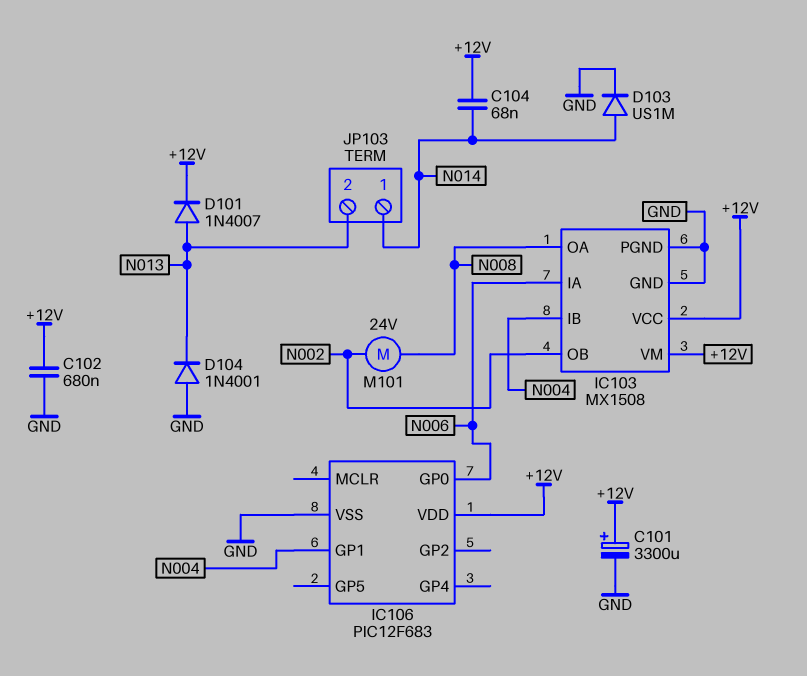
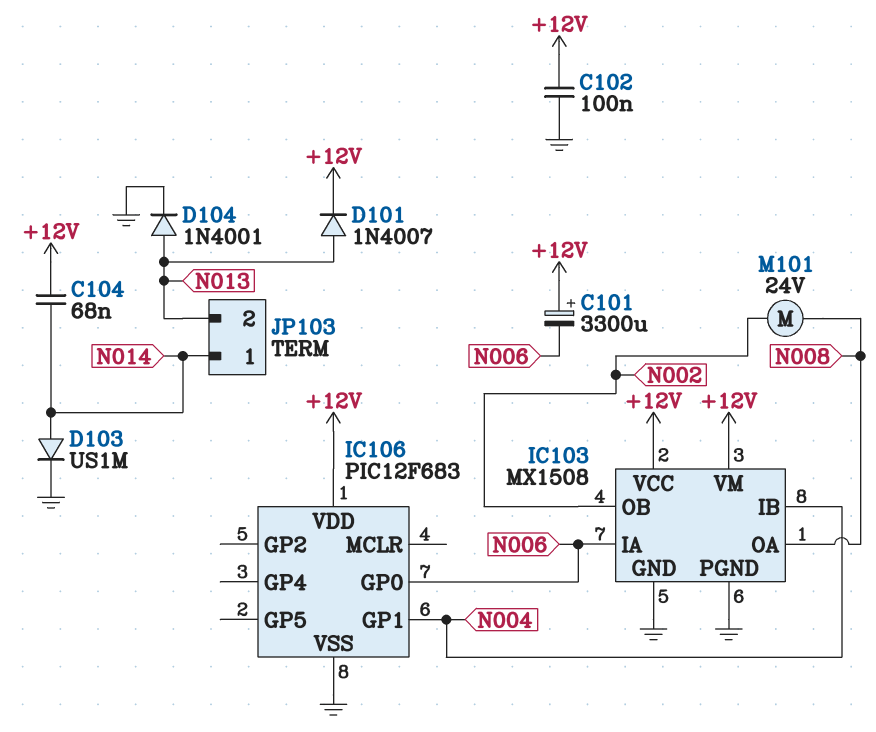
C101: 3300uF (plus +12V, minus GND) -> 3300uF (plus +12V, minus N006)
C102: 680nF (+12V, GND) -> 100nF (+12V, GND)
D104: diode 1N4001 (A GND, K N013) -> diode 1N4001 (A N013, K GND)

